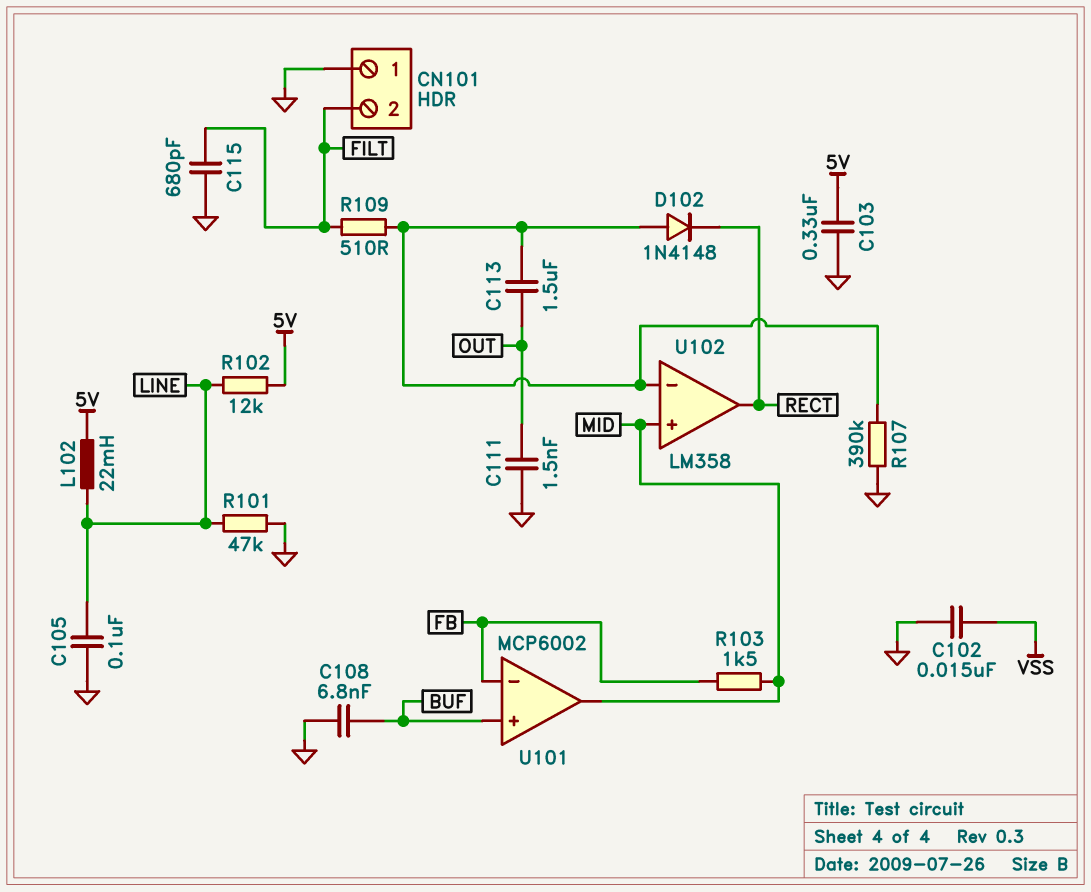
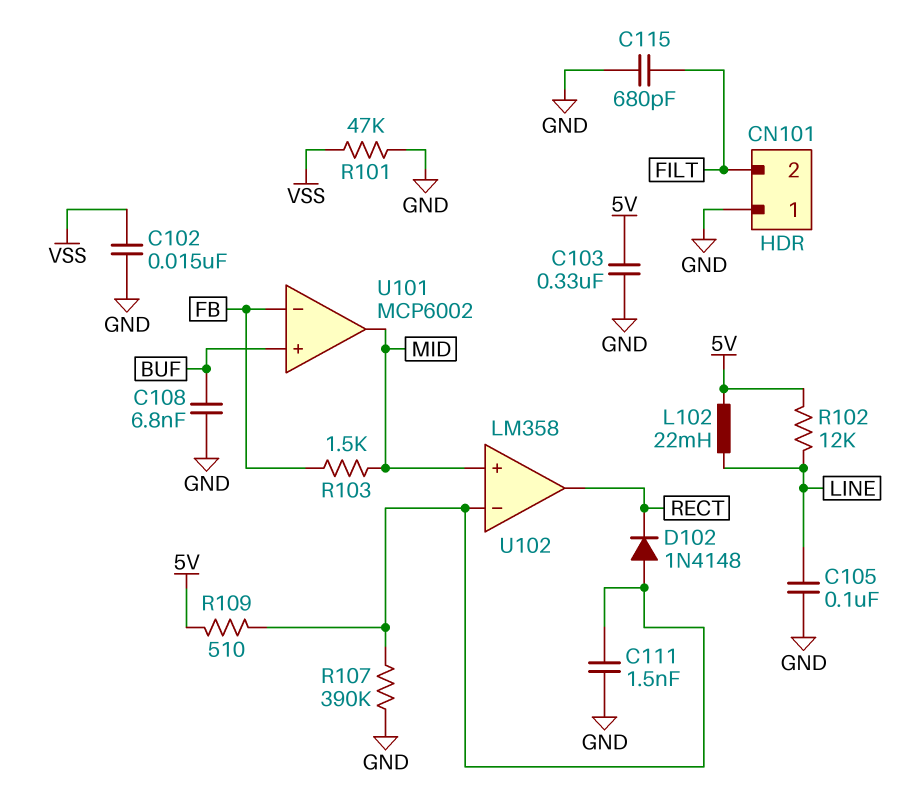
C111: 1.5nF (GND, OUT) -> 1.5nF (GND, U102/in-)
C113: 1.5uF (OUT, U102/in-) -> none
R101: 47k (GND, LINE) -> 47k (GND, VSS)
R109: 510 (FILT, U102/in-) -> 510 (5V, U102/in-)

